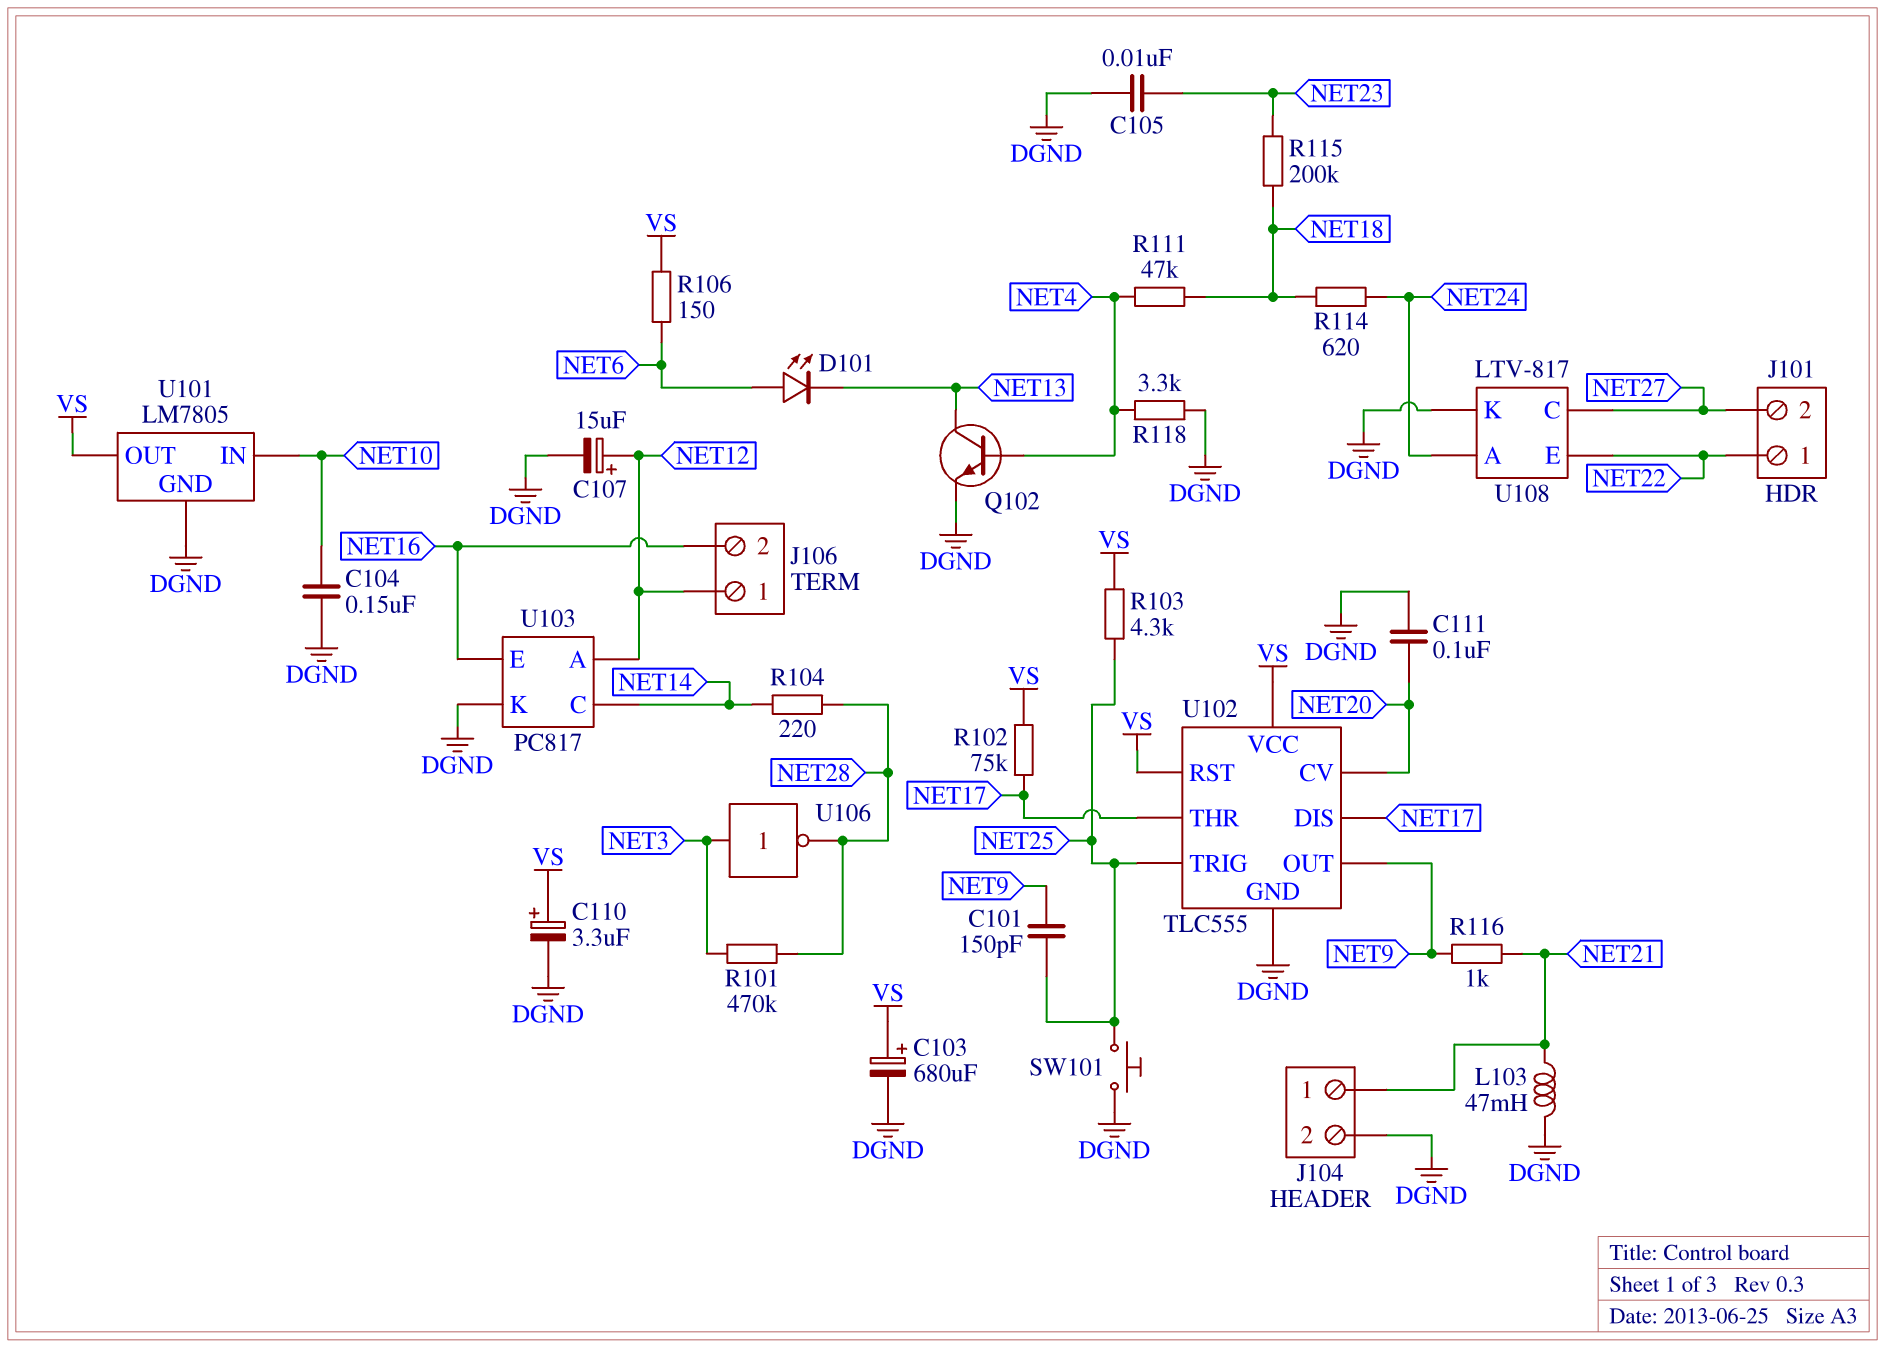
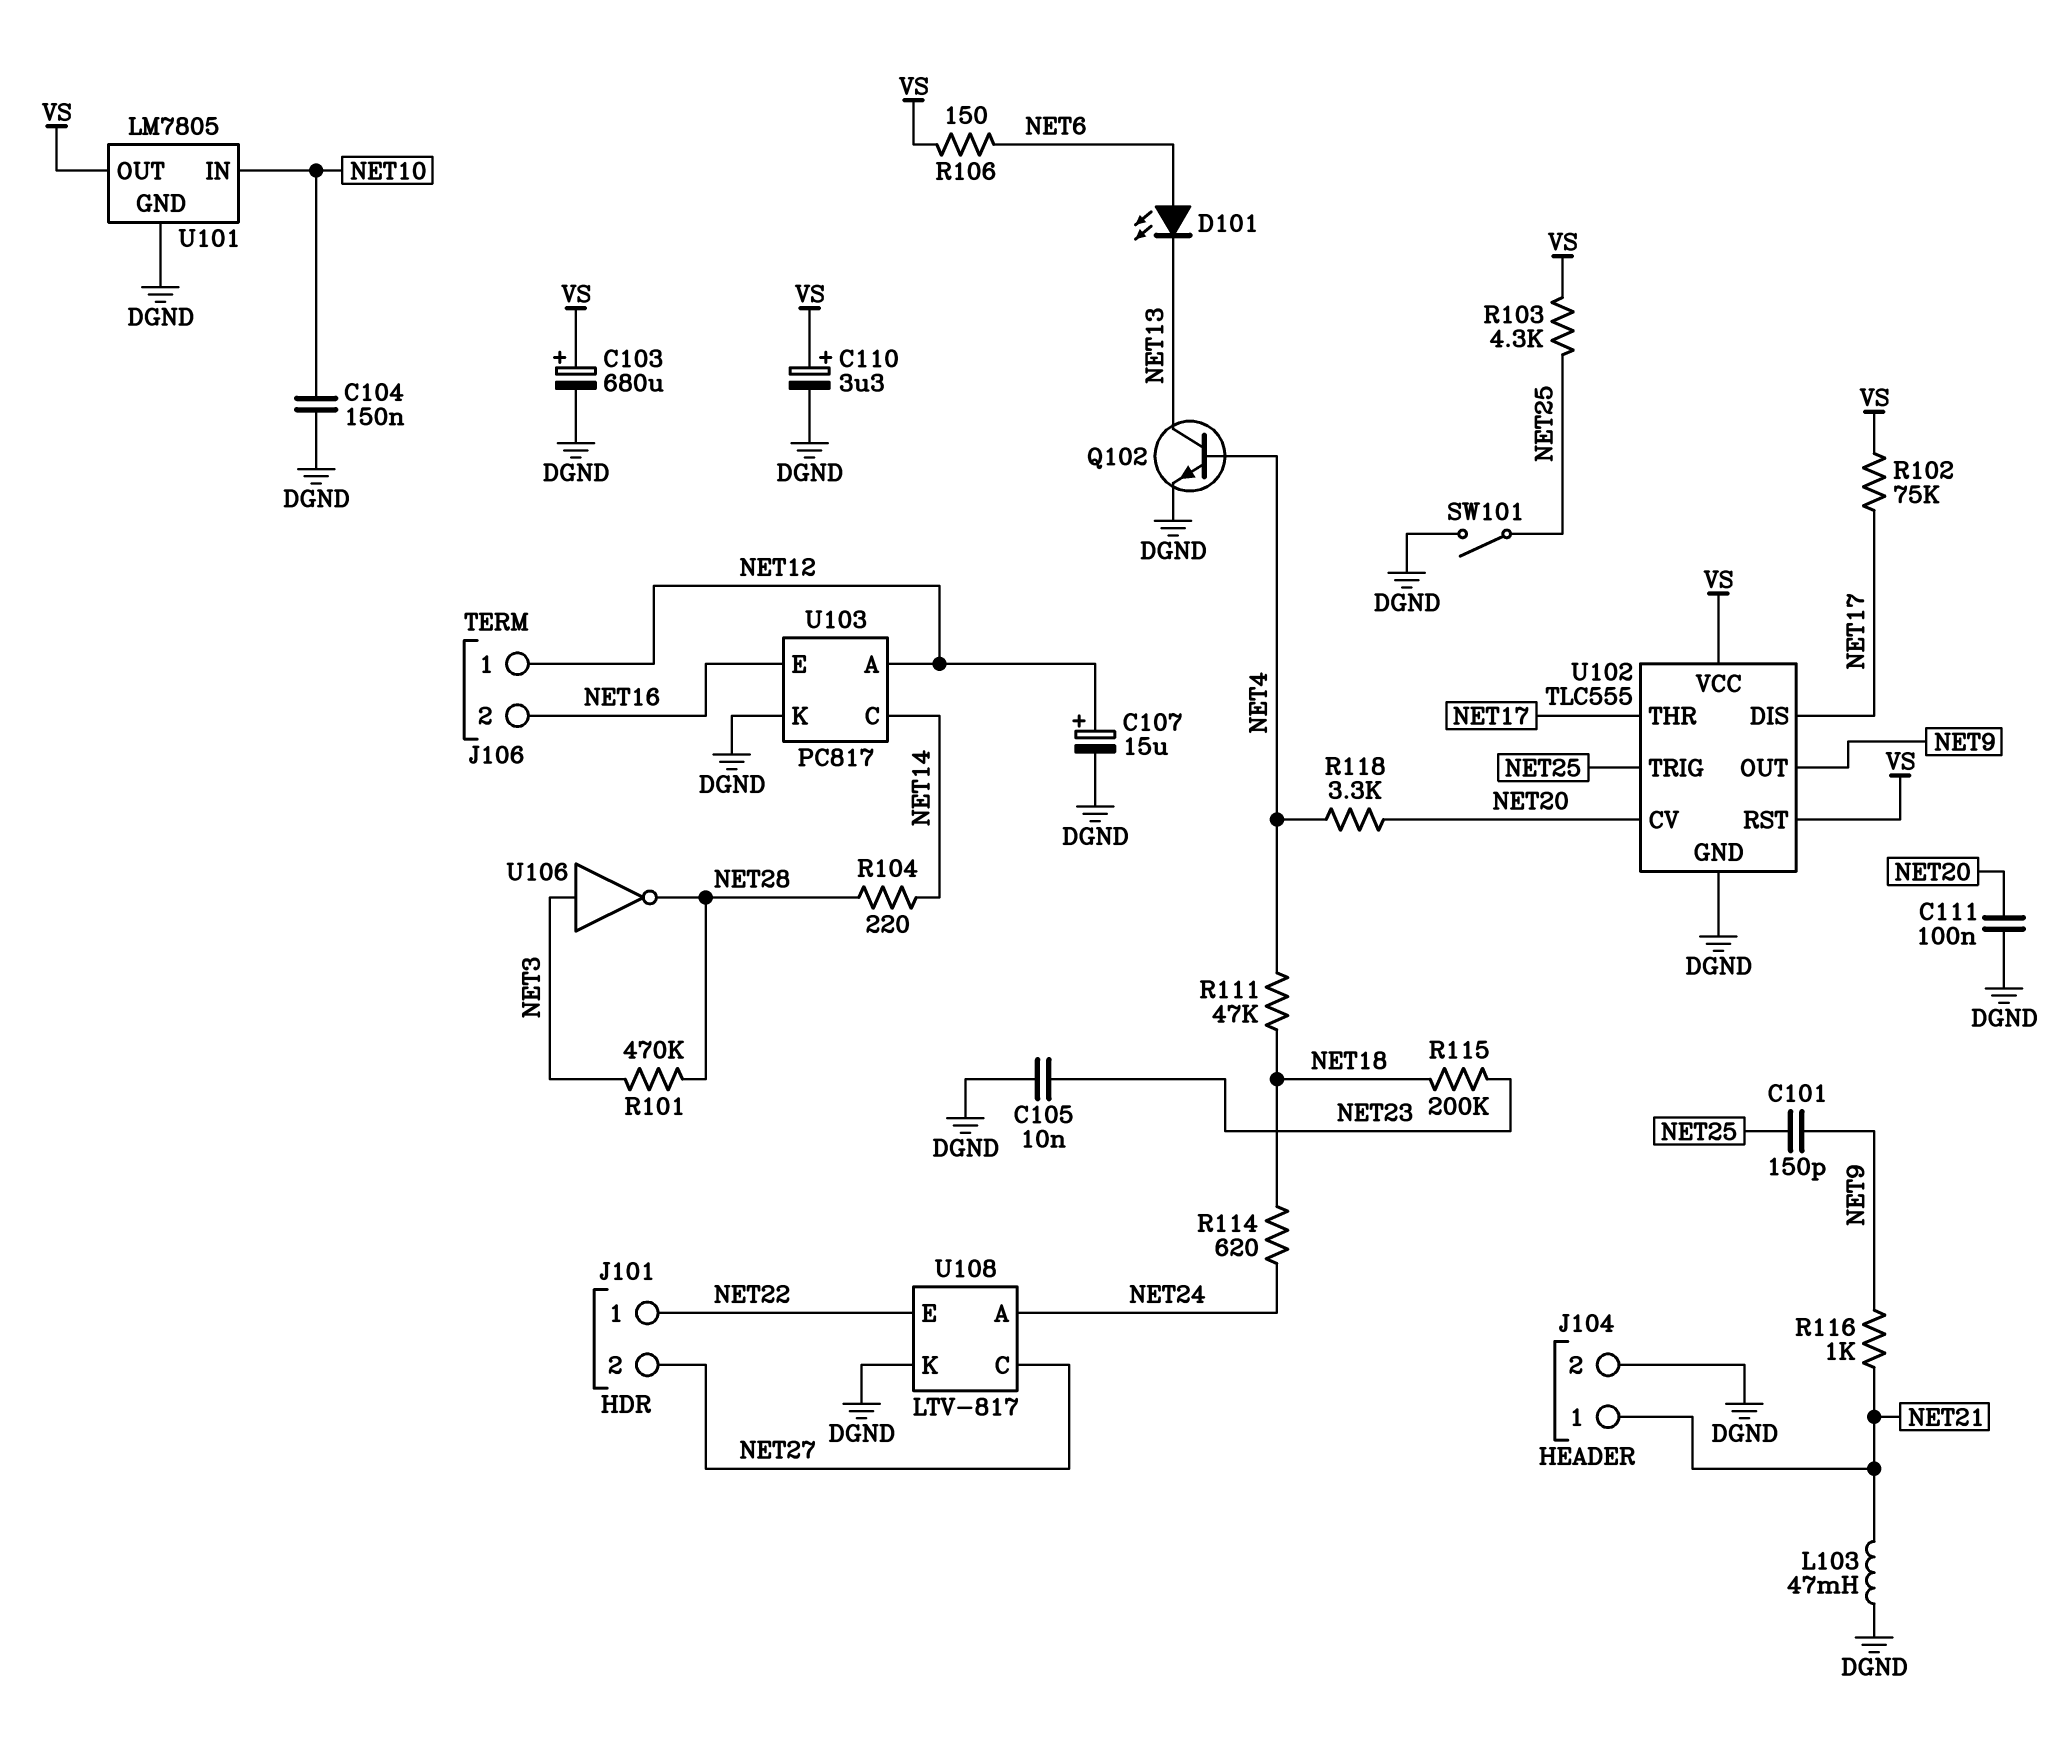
R118: 3.3k (DGND, NET4) -> 3.3k (NET4, NET20)
SW101: button (DGND, NET25) -> switch (DGND, NET25)

